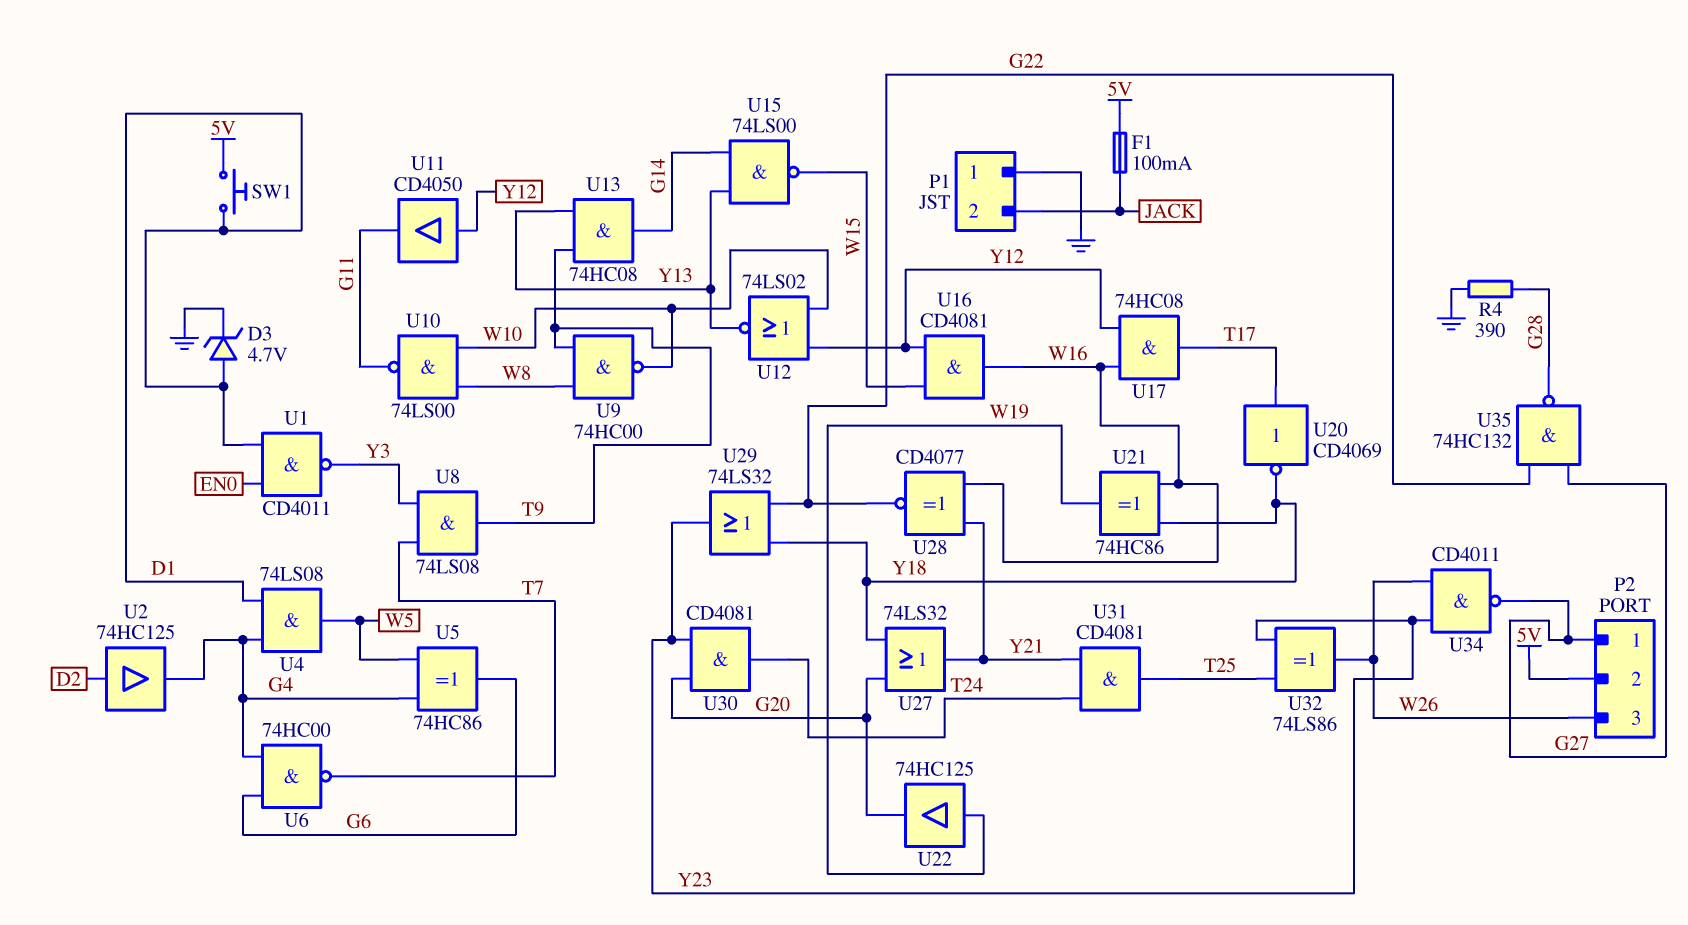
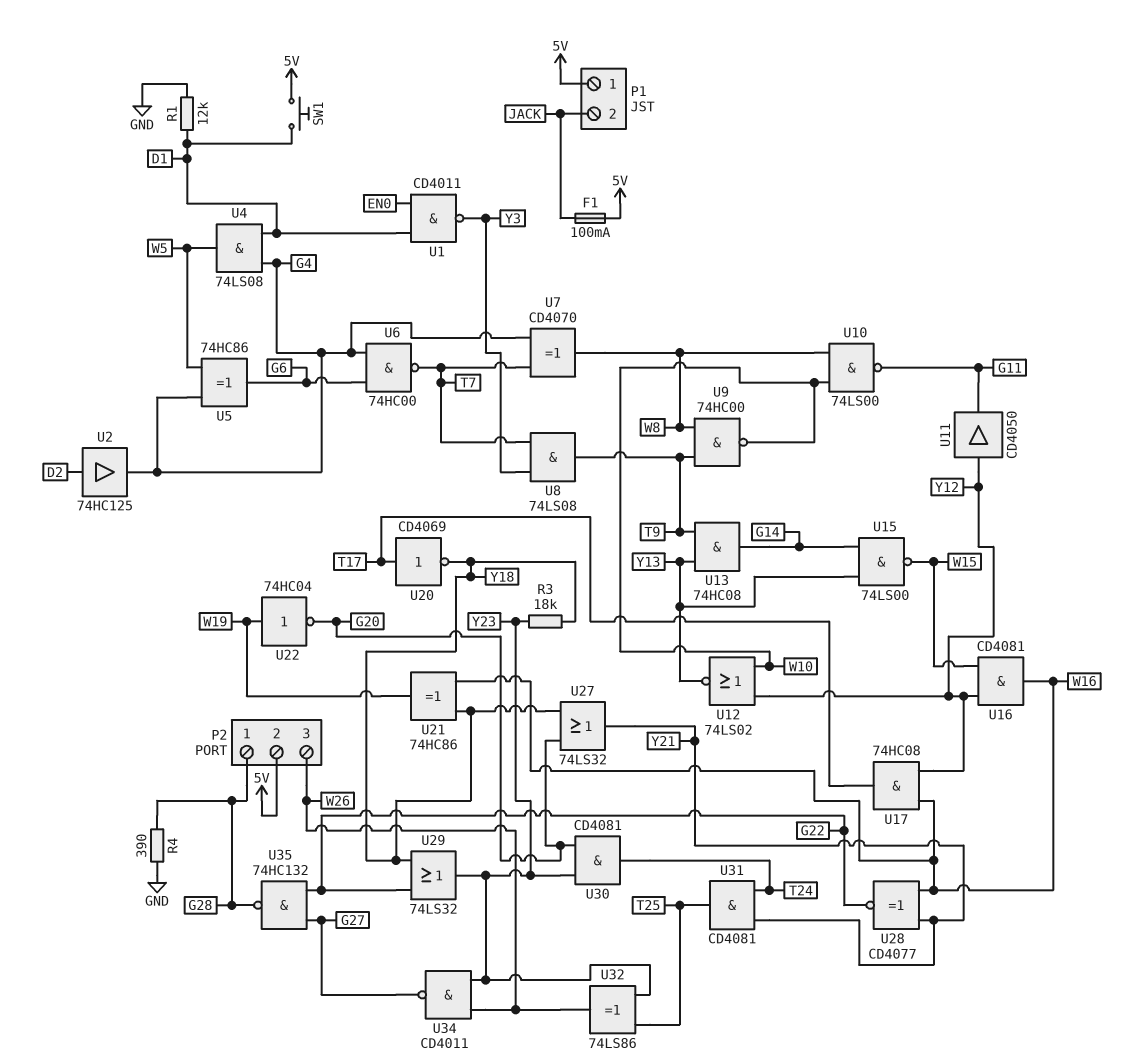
D3: zener 4.7V (A D1, K GND) -> none
P1 pin 1: GND -> 5V
P2 pin 1: G27 -> G28
R1: none -> 12k (D1, GND)
R3: none -> 18k (Y18, Y23)
U7: none -> XOR CD4070 (in G4, in T7, out W8)
U22: buffer 74HC125 (in W19, out G20) -> NOT 74HC04 (in W19, out G20)

